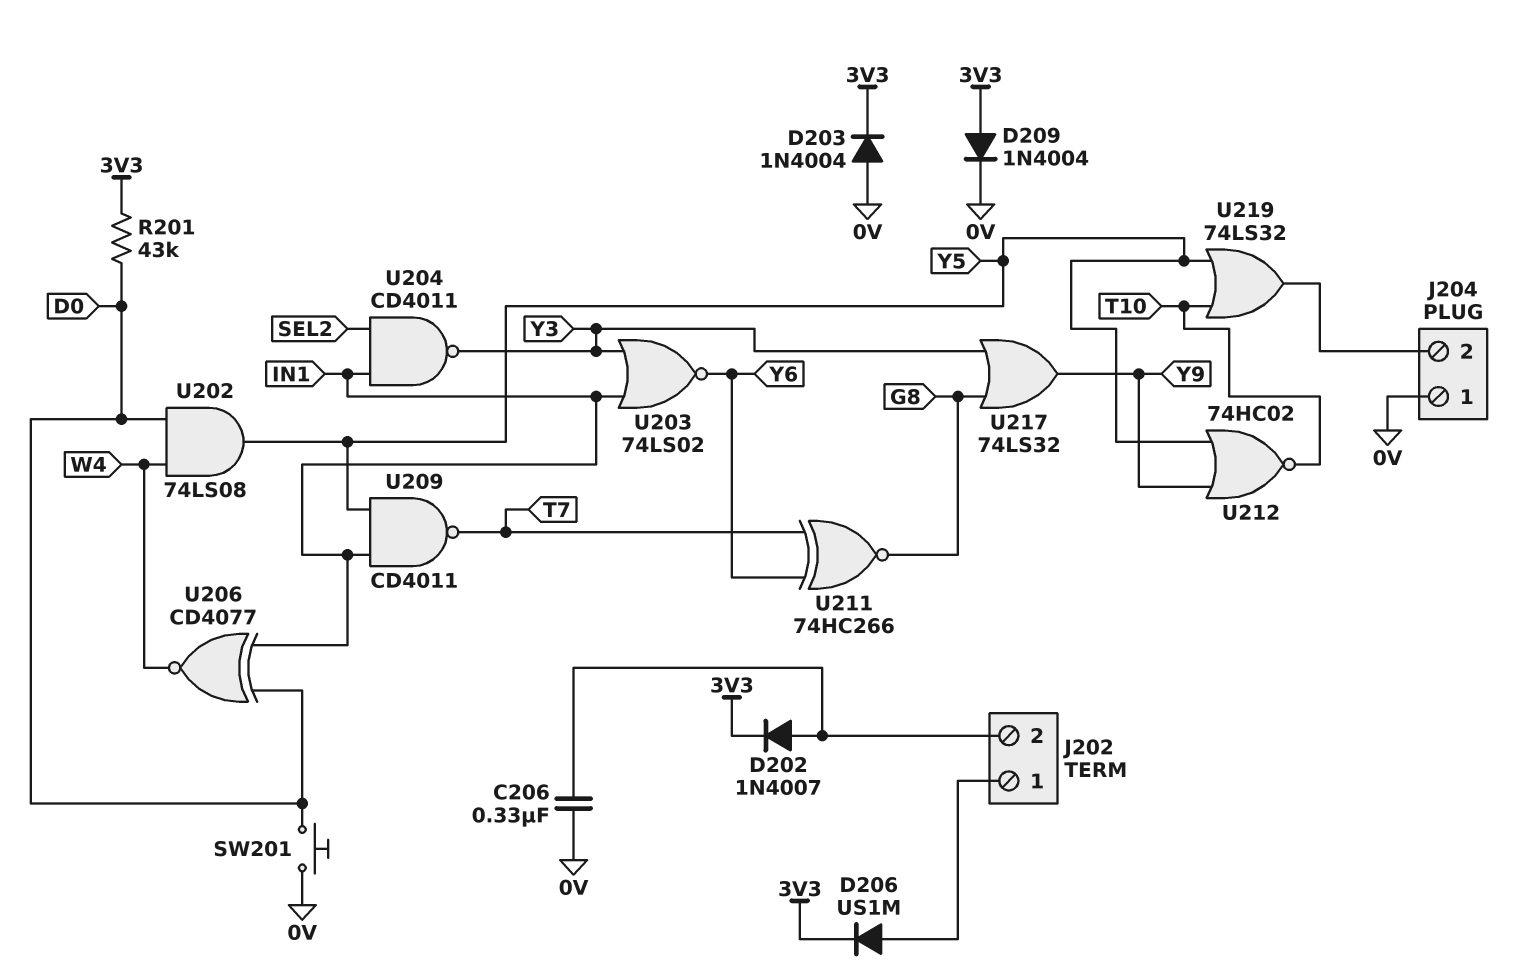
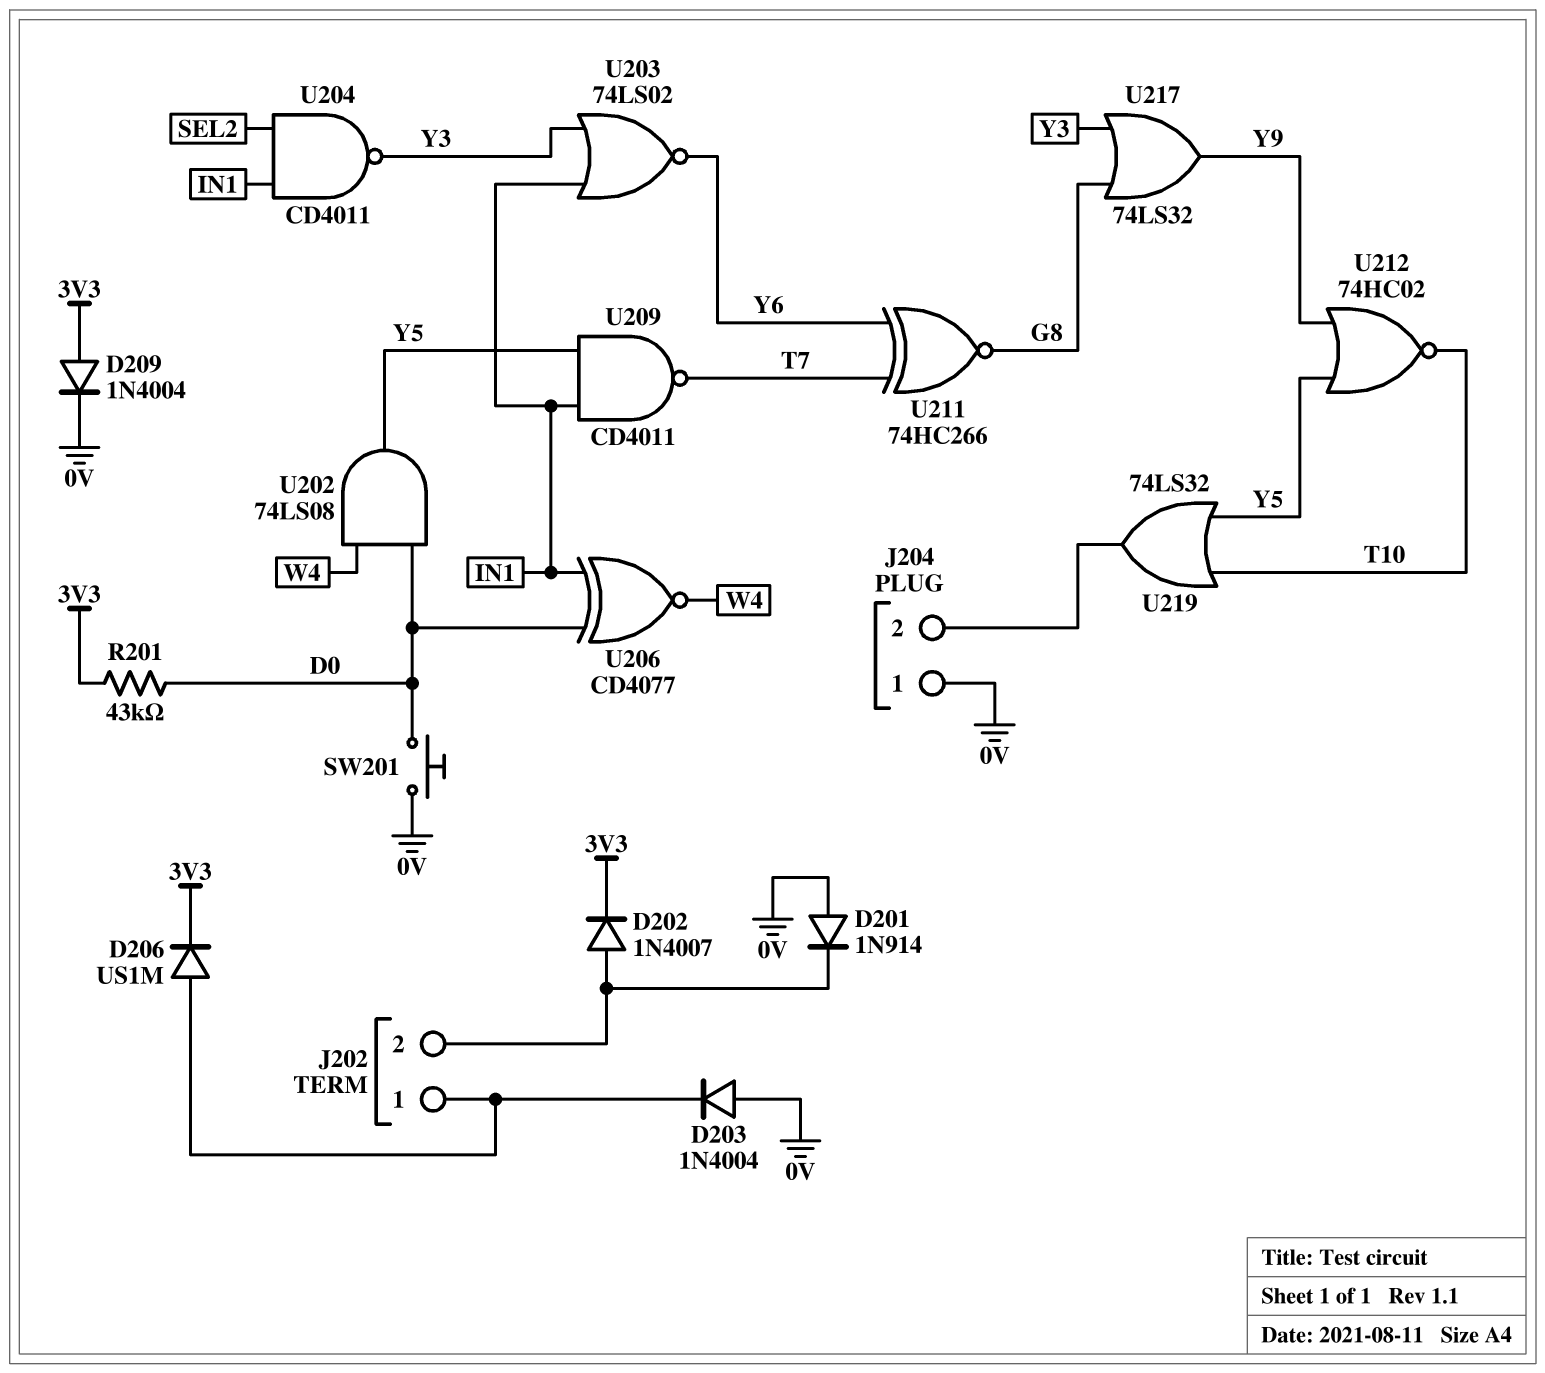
C206: 330nF (0V, J202/2) -> none
D201: none -> diode 1N914 (A 0V, K J202/2)
D203: diode 1N4004 (A 0V, K 3V3) -> diode 1N4004 (A 0V, K J202/1)

